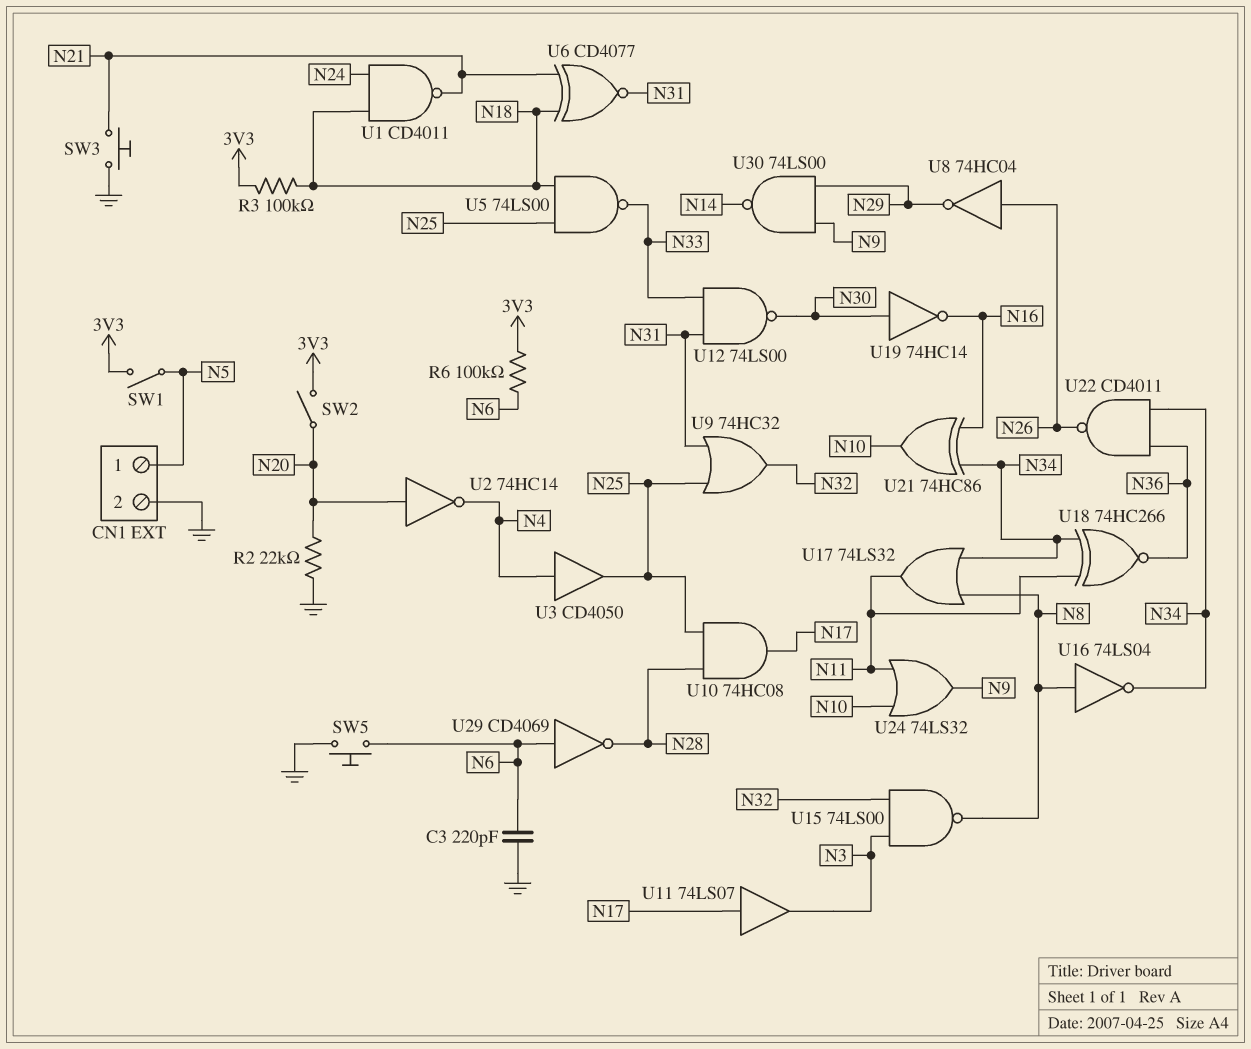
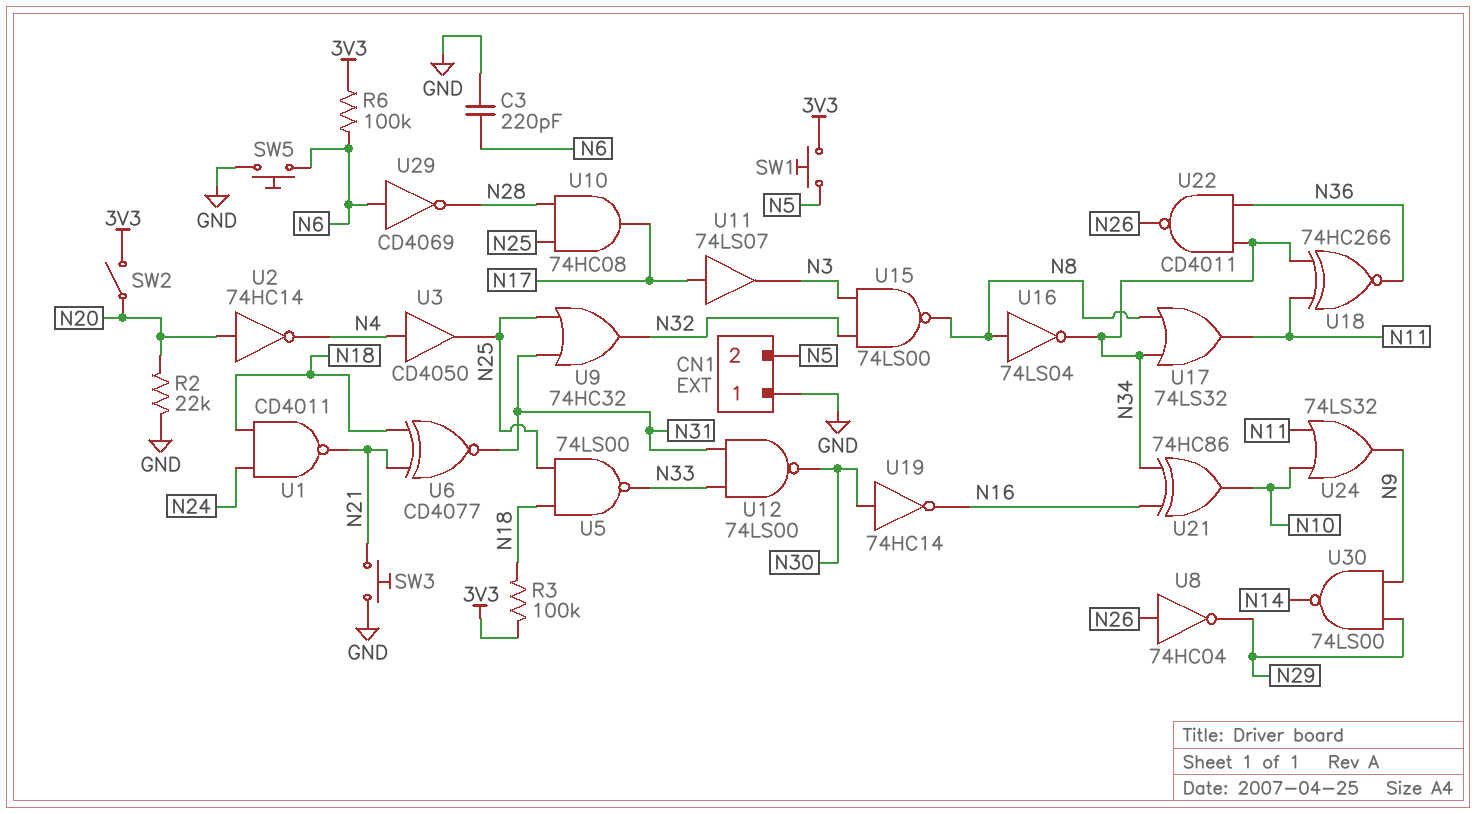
CN1 pin 1: N5 -> GND
CN1 pin 2: GND -> N5
SW1: switch (3V3, N5) -> button (3V3, N5)

